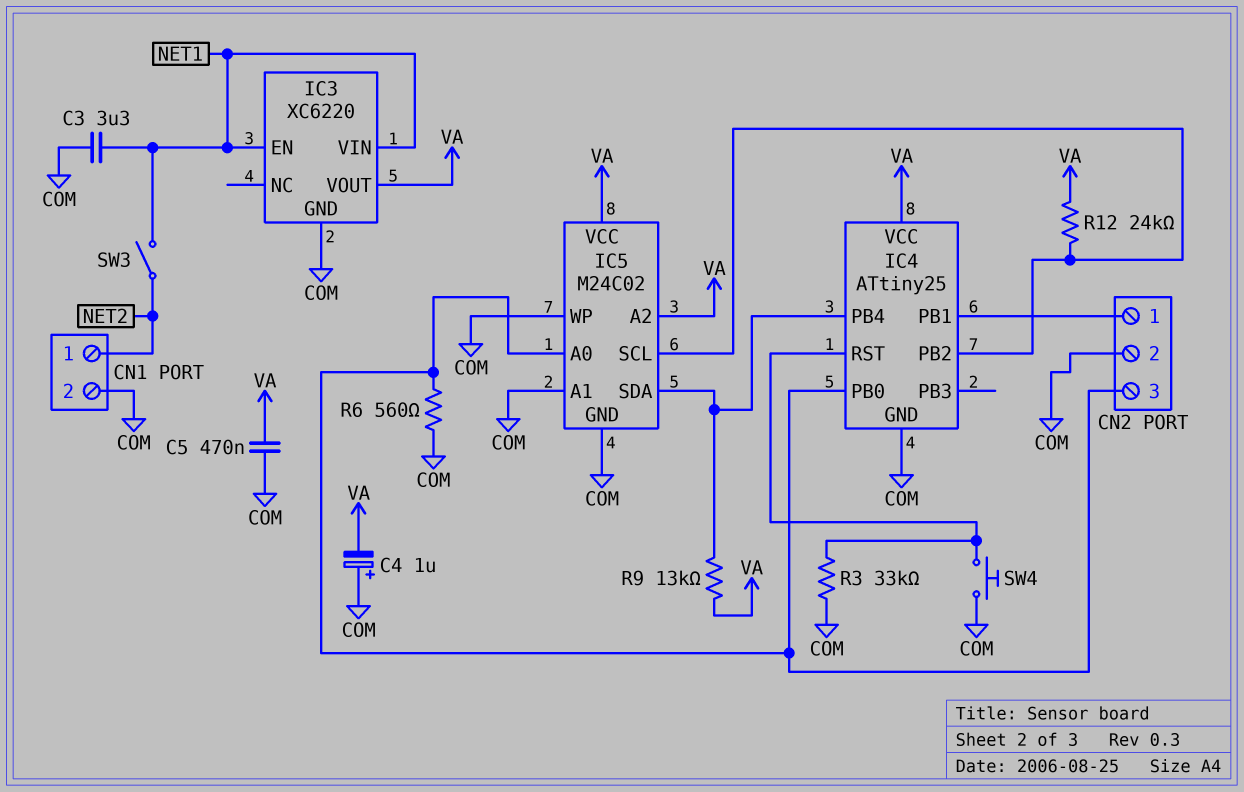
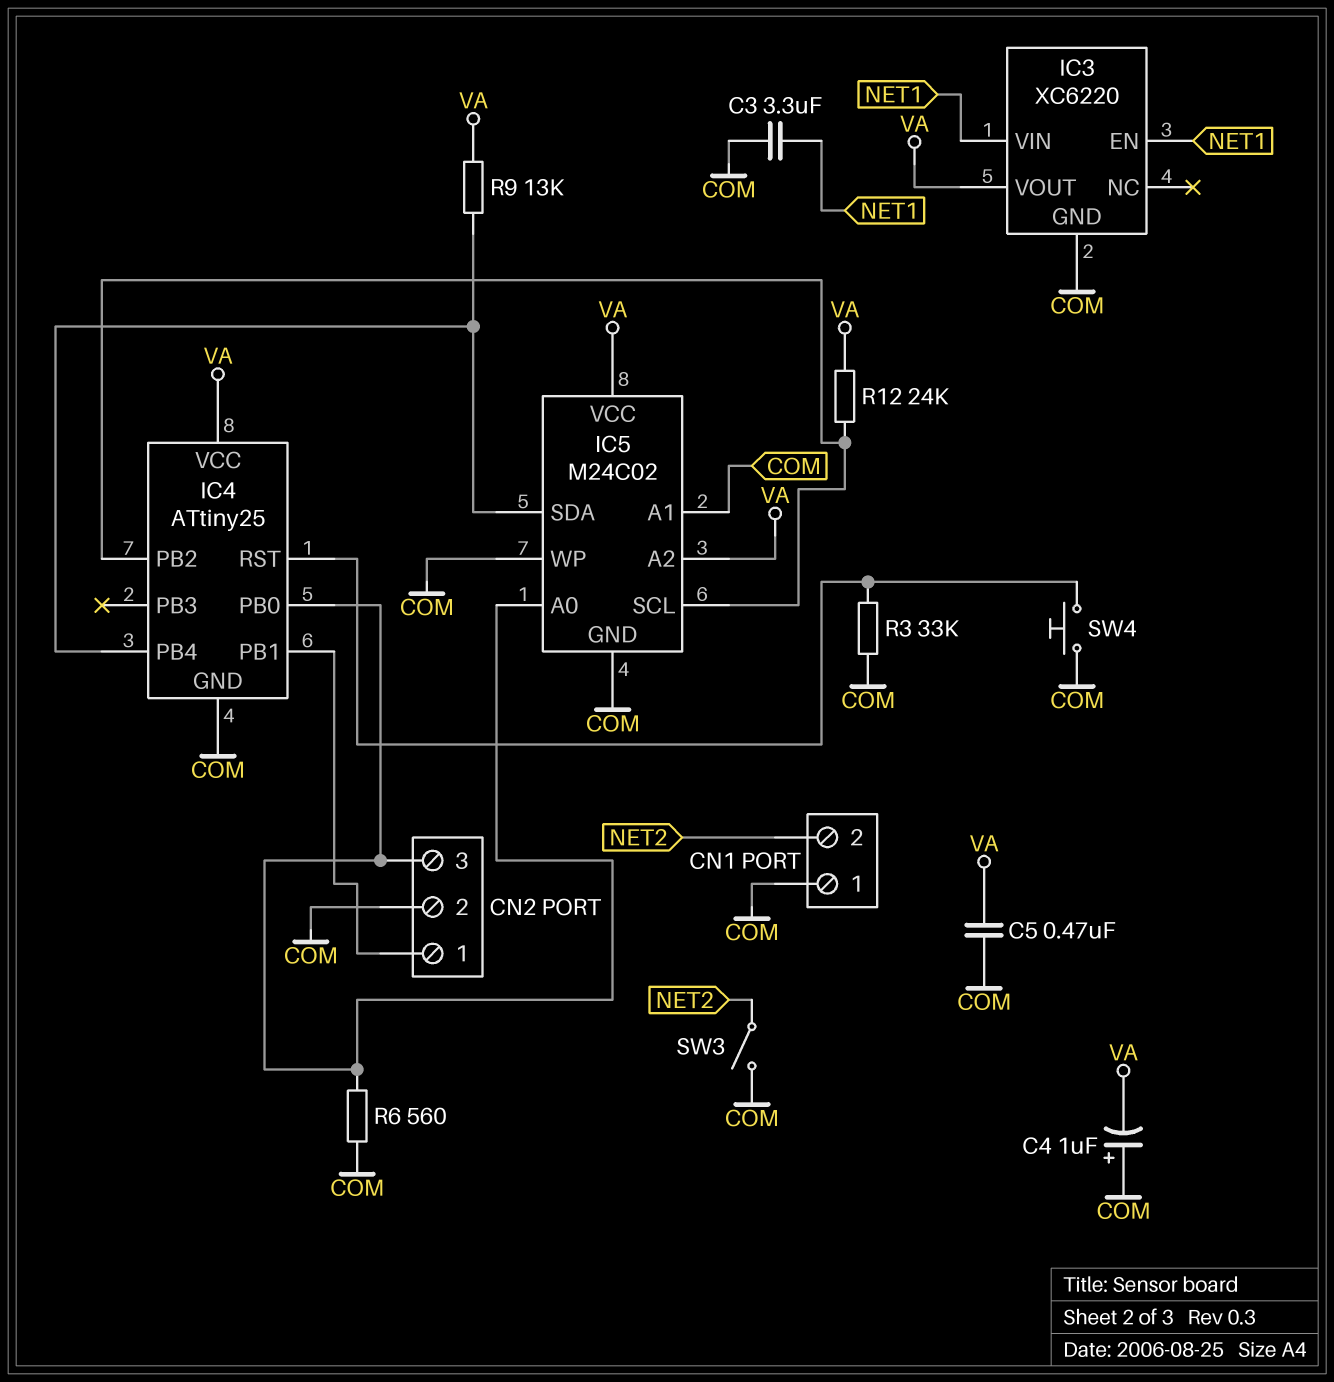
CN1 pin 1: NET2 -> COM
CN1 pin 2: COM -> NET2
SW3: switch (NET1, NET2) -> switch (COM, NET2)

